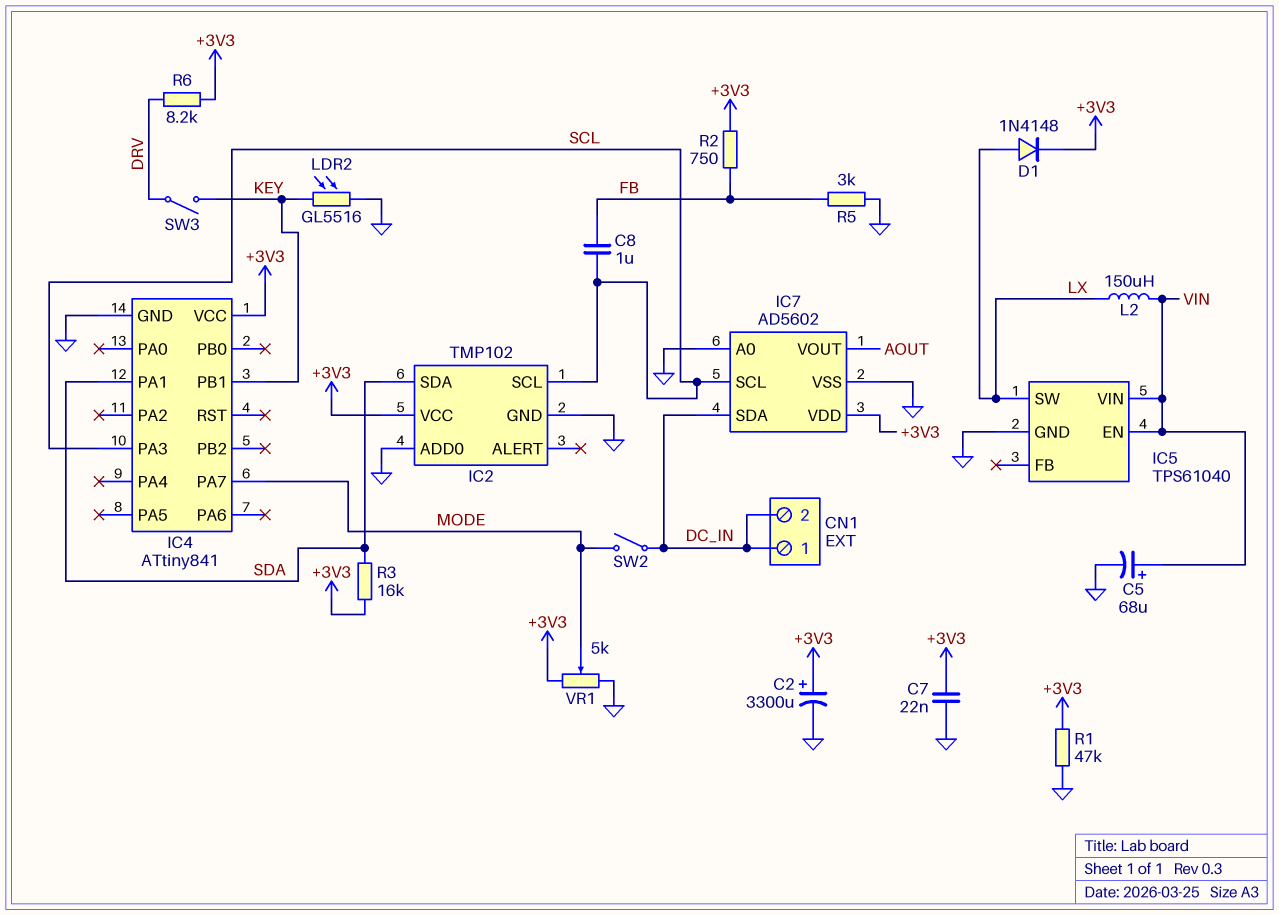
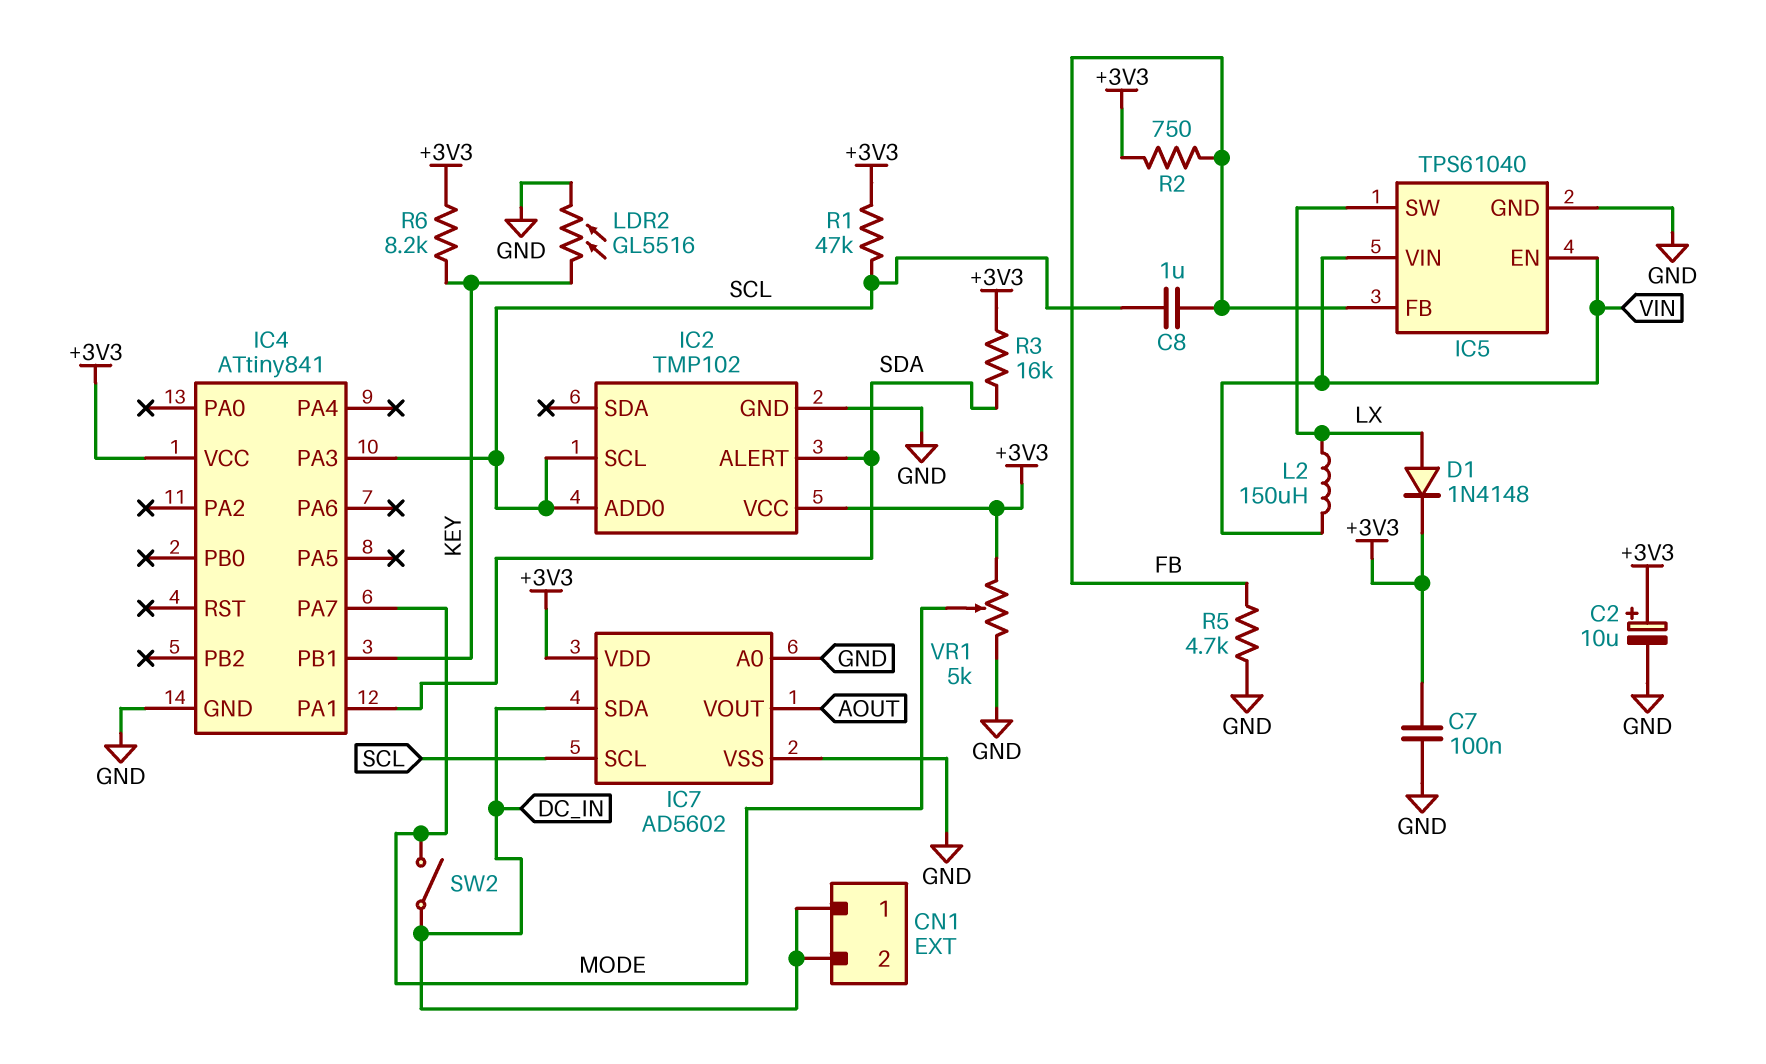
C2: 3300uF (plus +3V3, minus GND) -> 10uF (plus +3V3, minus GND)
C5: 68uF (plus VIN, minus GND) -> none
C7: 22nF (+3V3, GND) -> 100nF (+3V3, GND)
IC2 pin ADD0: GND -> SCL
IC2 pin ALERT: none -> SDA
IC2 pin SDA: SDA -> none
IC5 pin FB: none -> FB
R1: 47k (+3V3, GND) -> 47k (+3V3, SCL)
R5: 3k (FB, GND) -> 4.7k (FB, GND)
R6: 8.2k (+3V3, DRV) -> 8.2k (+3V3, KEY)
SW3: switch (DRV, KEY) -> none

